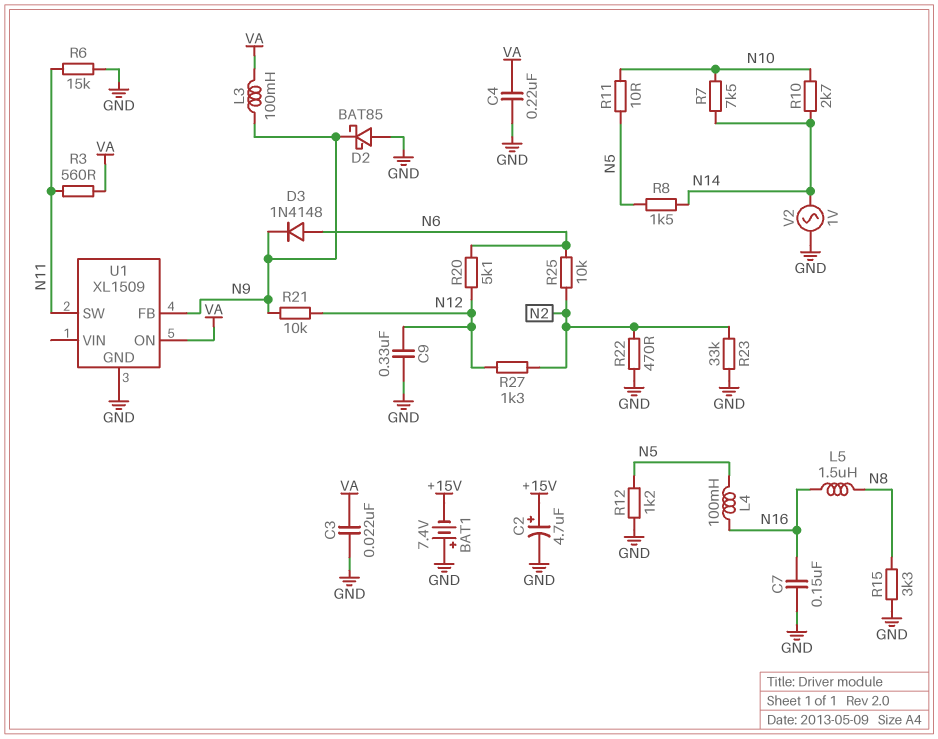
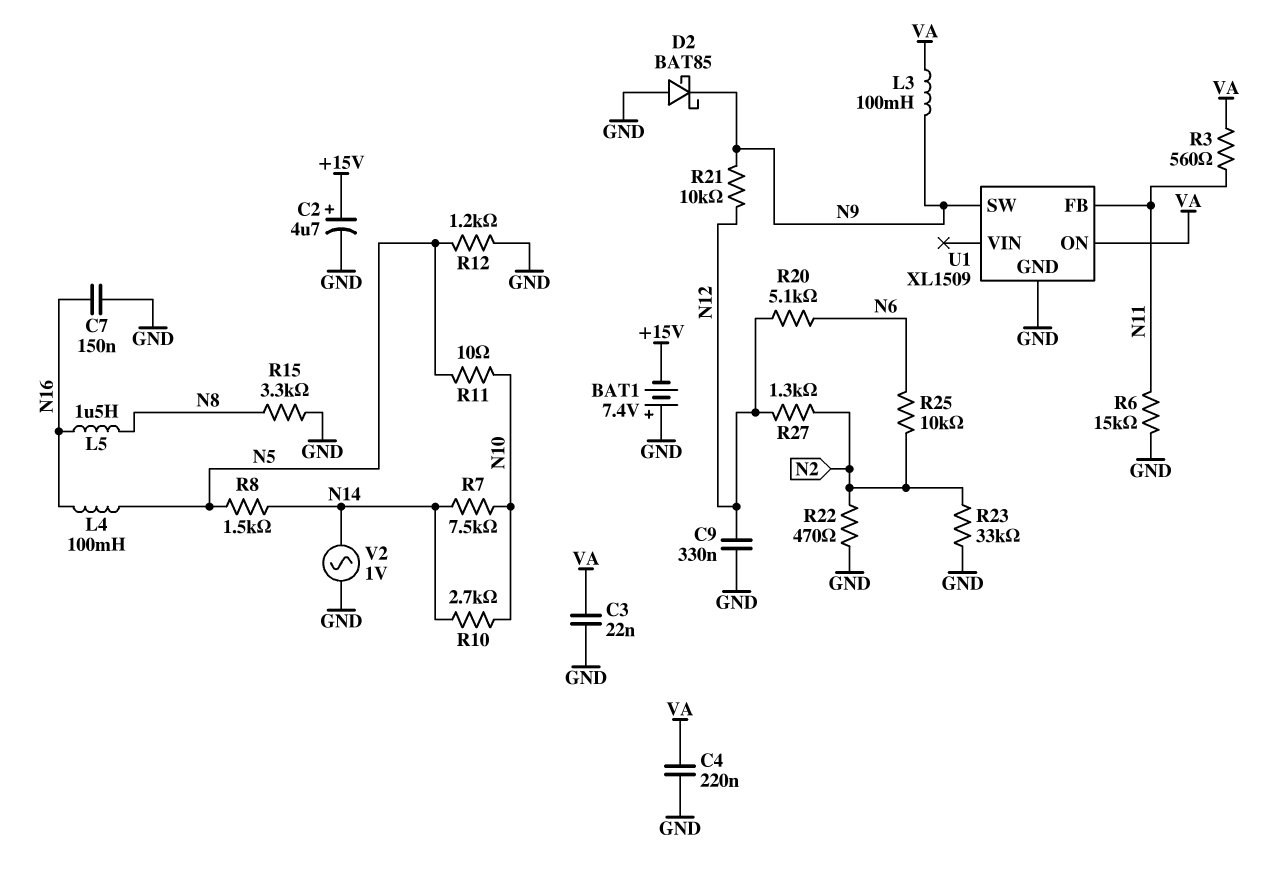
D3: diode 1N4148 (A N6, K N9) -> none
U1 pin FB: N9 -> N11
U1 pin SW: N11 -> N9

